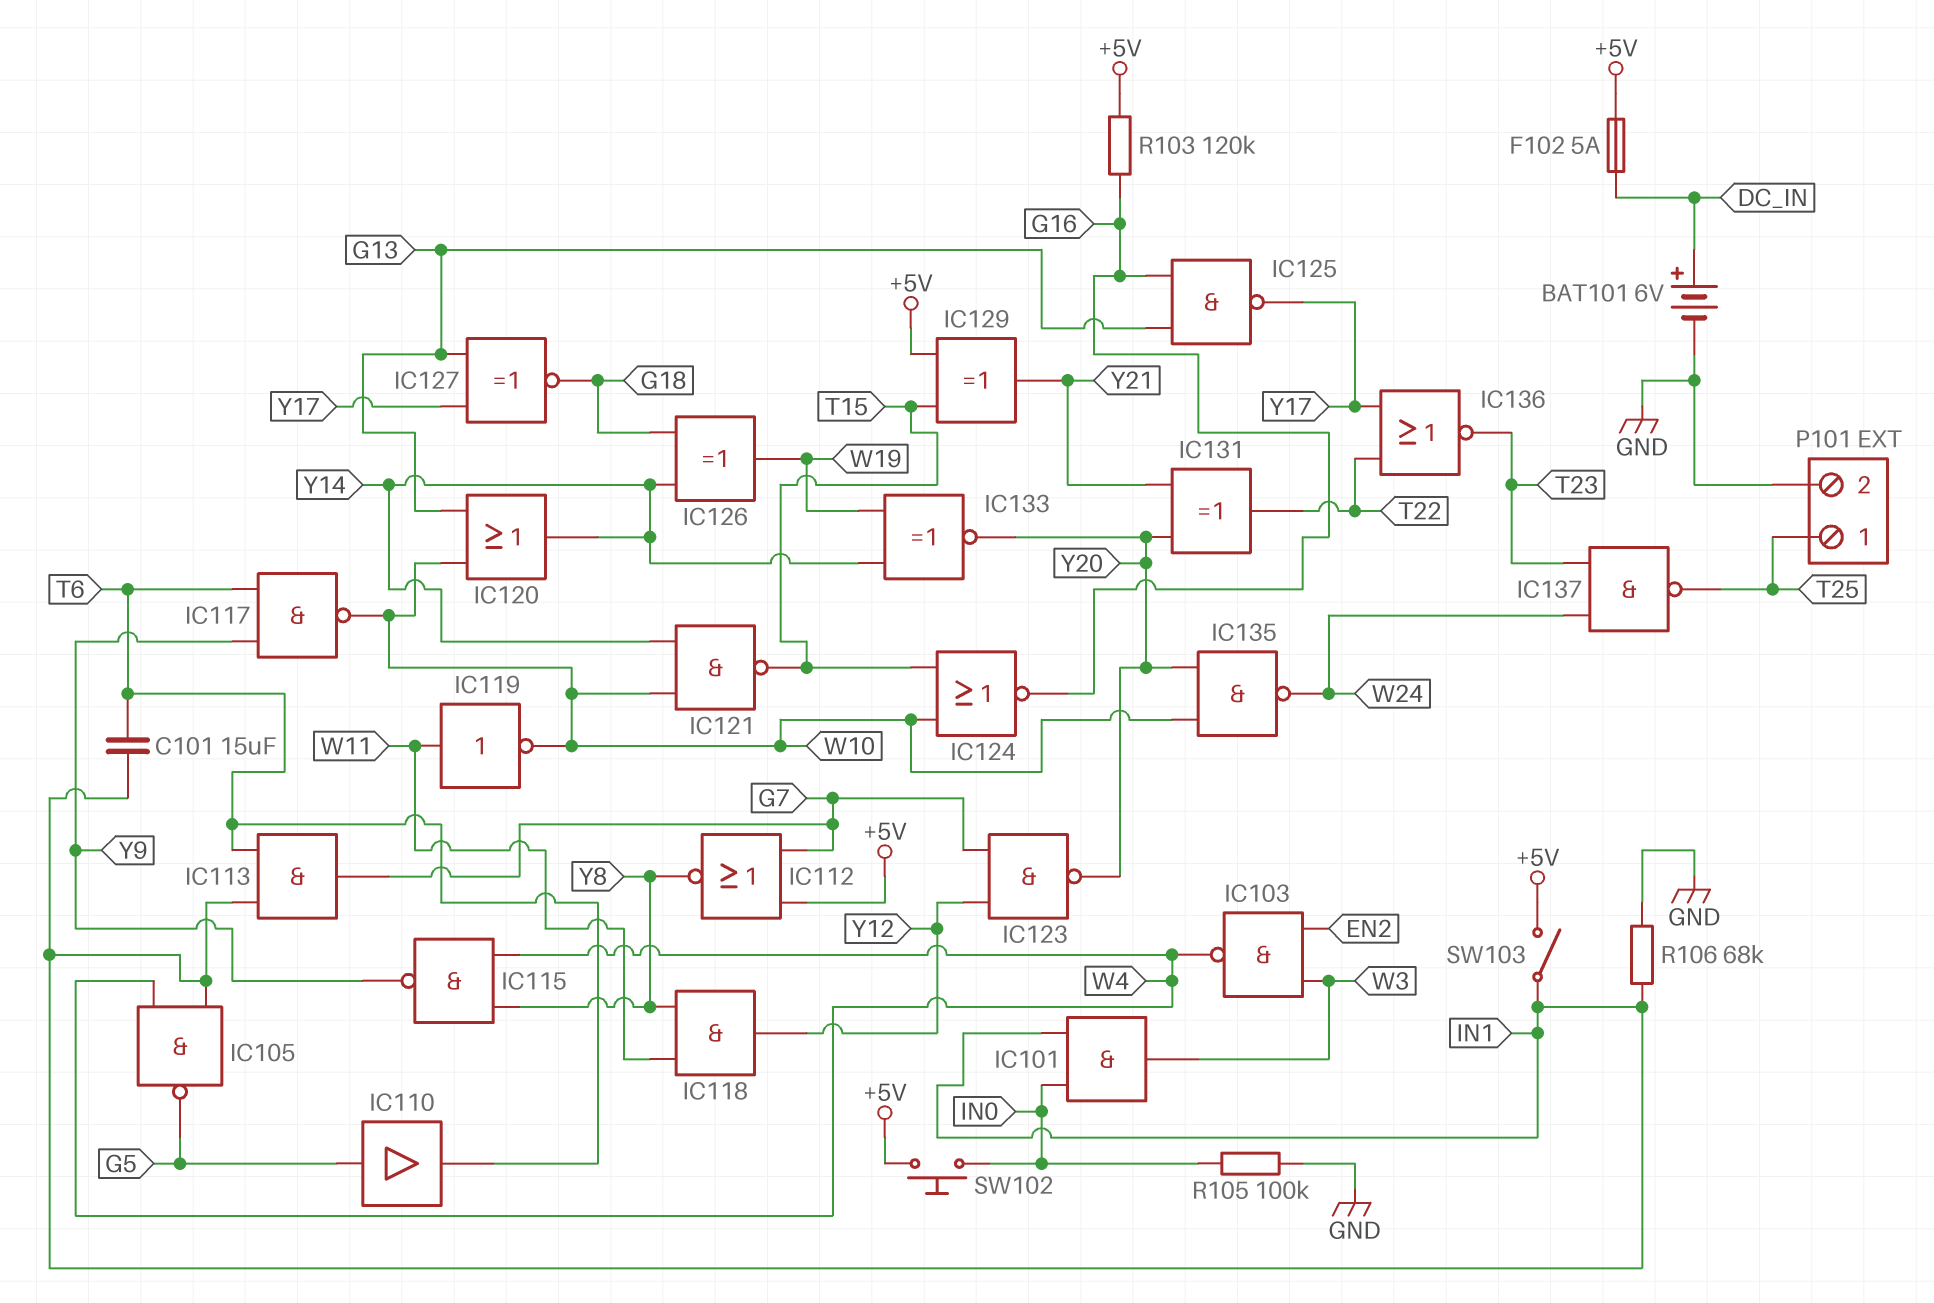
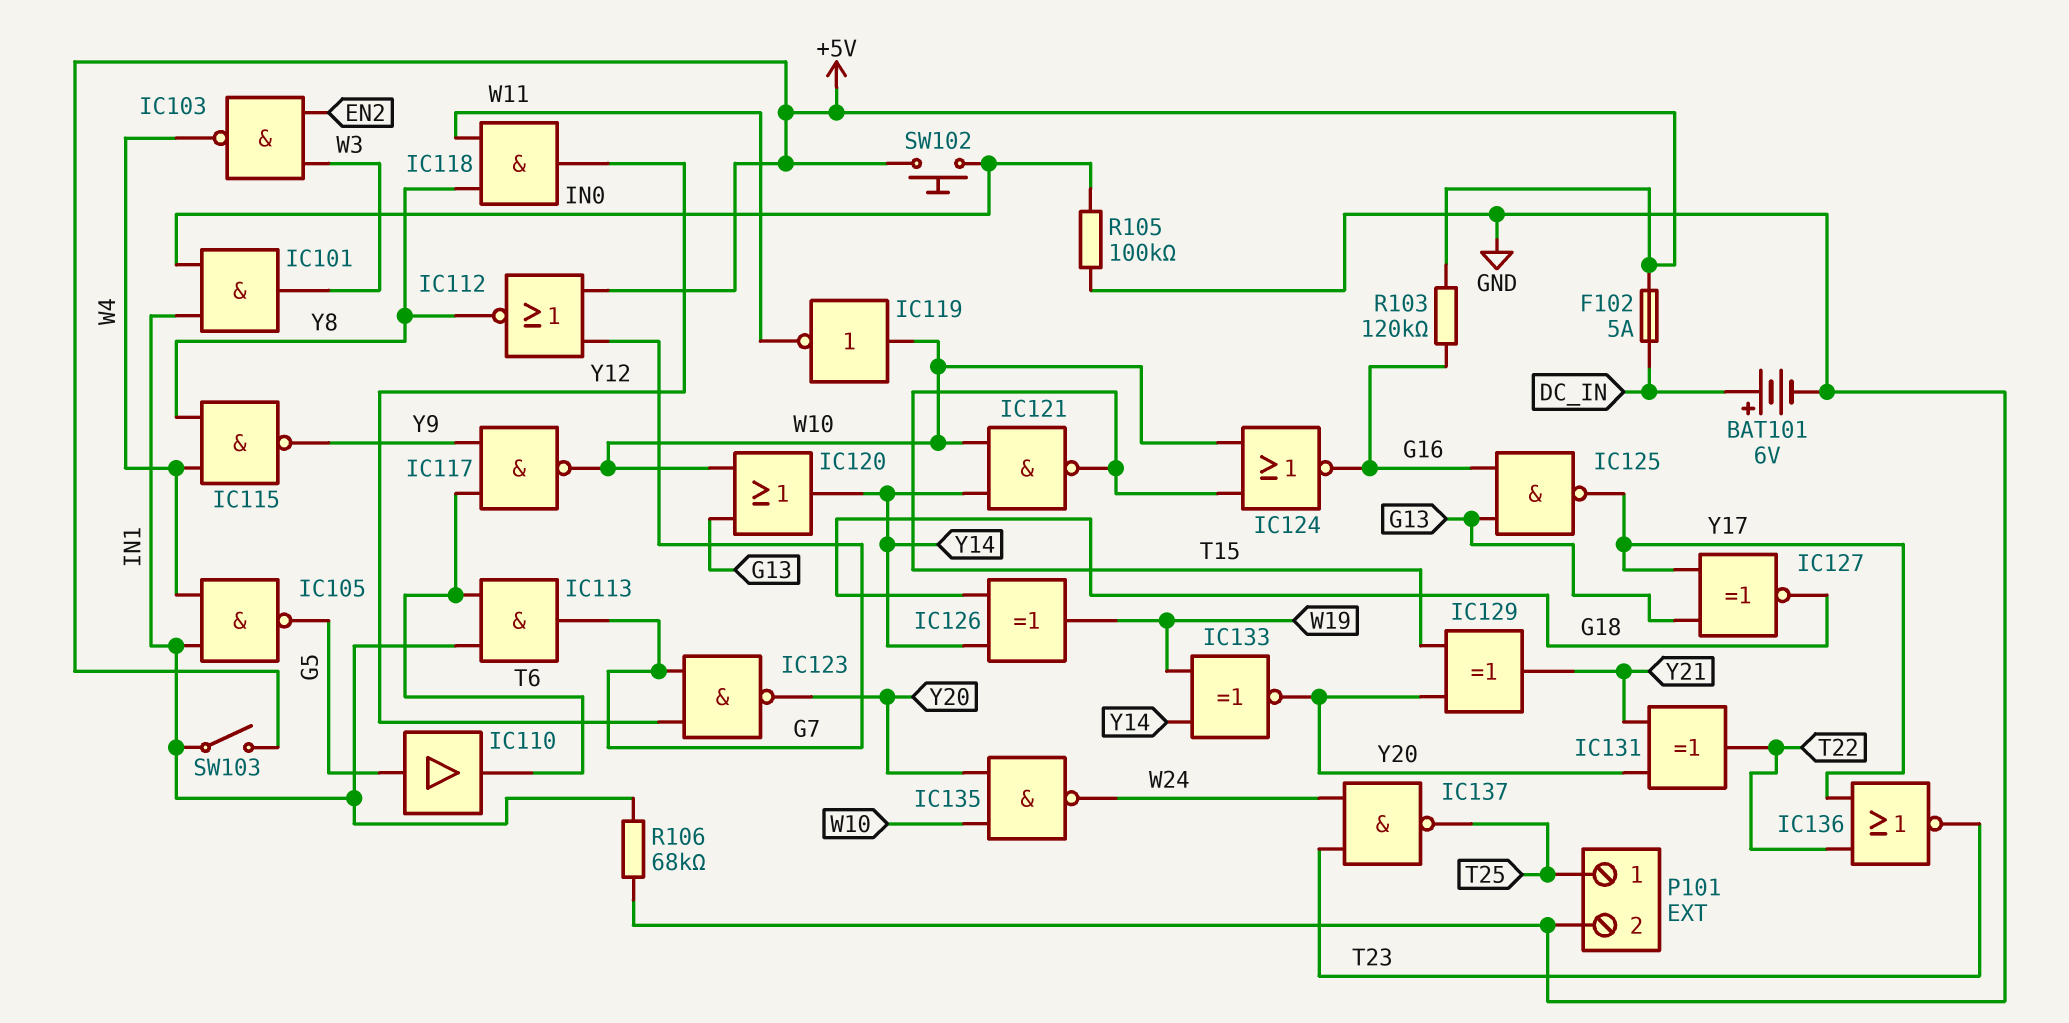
C101: 15uF (IN1, T6) -> none
IC119: NOT (in W11, out W10) -> NOT (in W10, out W11)
IC129: XOR (in +5V, in T15, out Y21) -> XOR (in T15, in Y20, out Y21)

